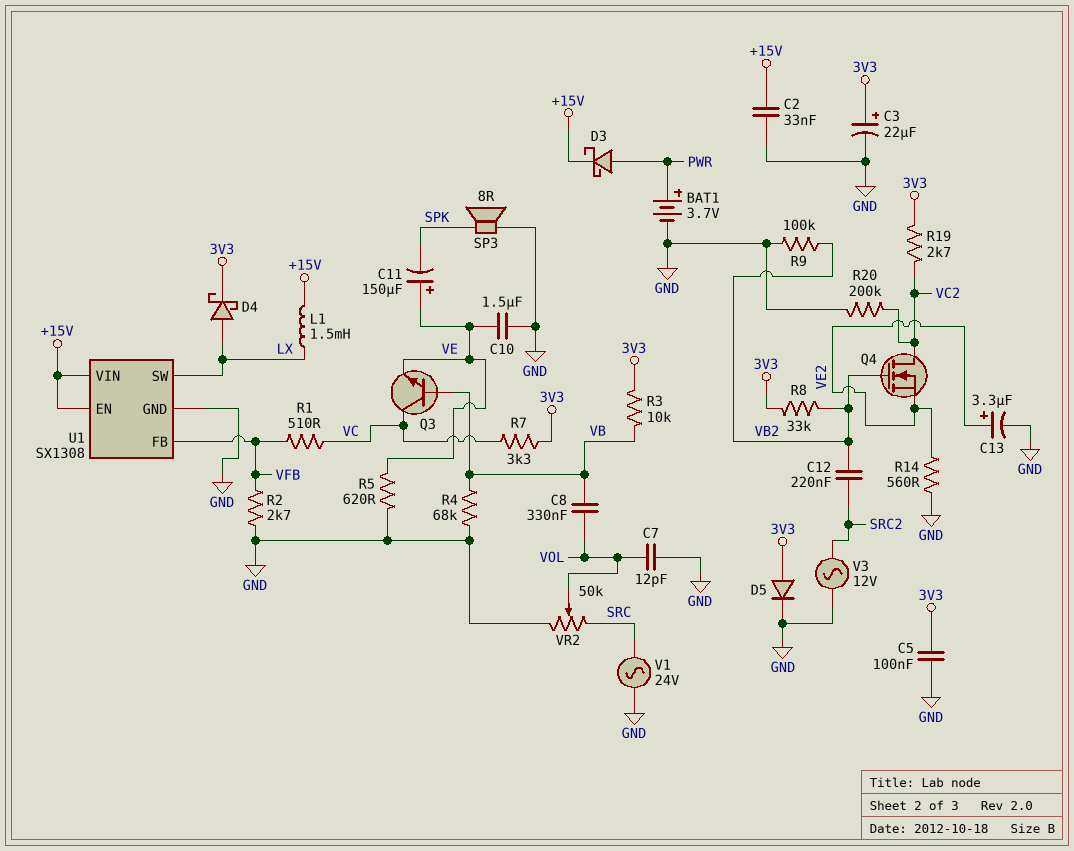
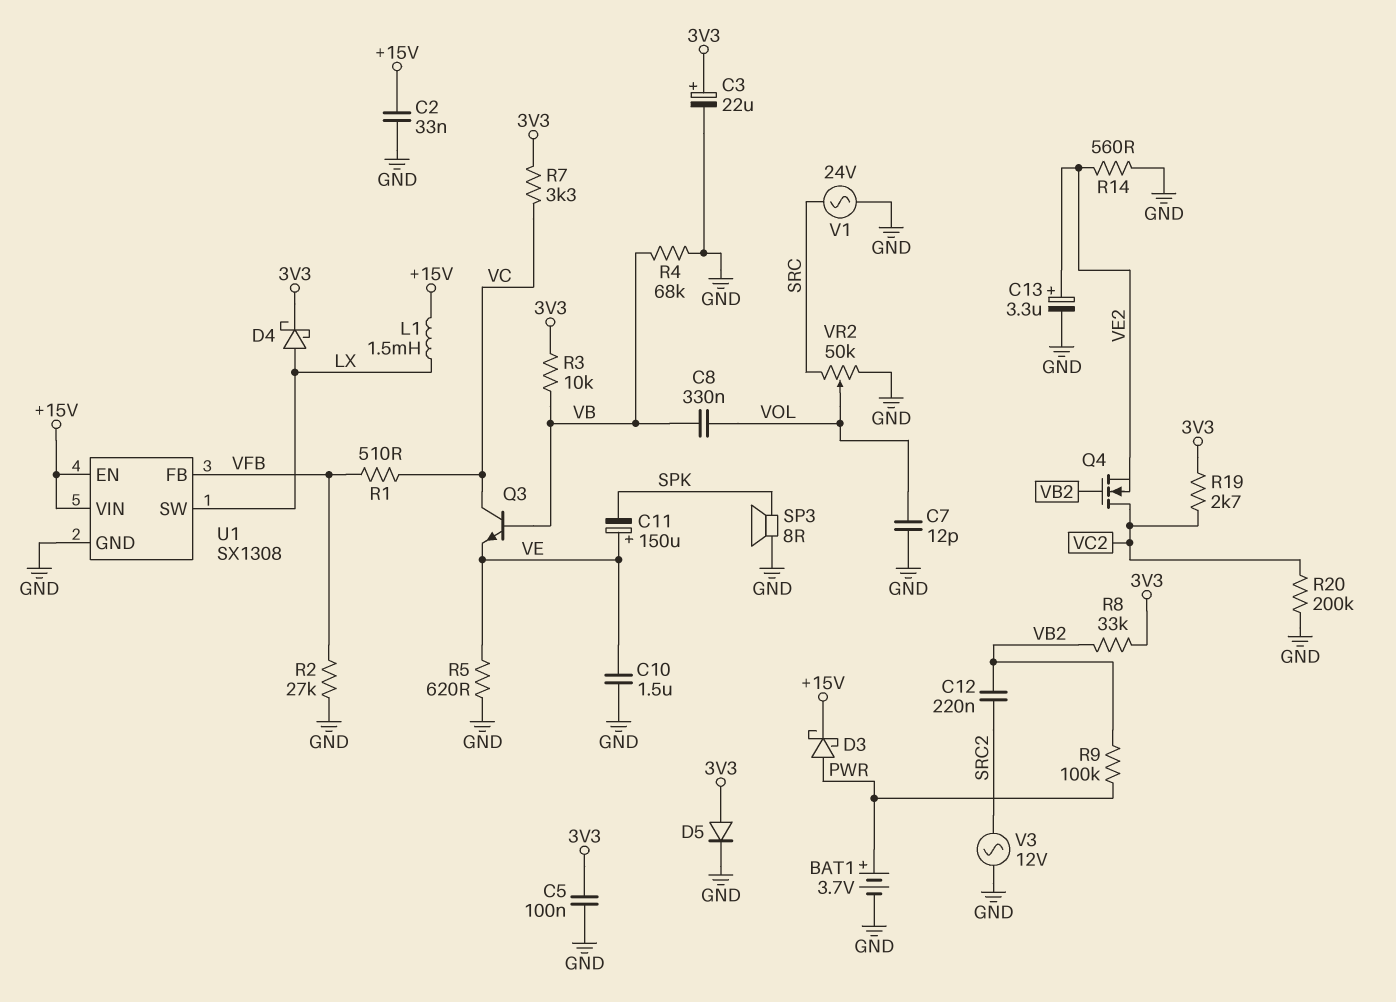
R2: 2.7k (GND, VFB) -> 27k (GND, VFB)
R9: 100k (GND, VB2) -> 100k (PWR, VB2)

